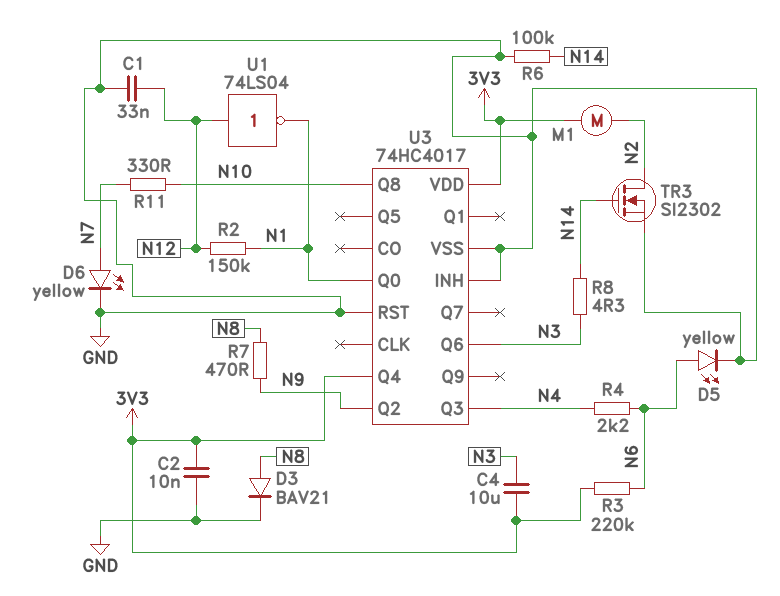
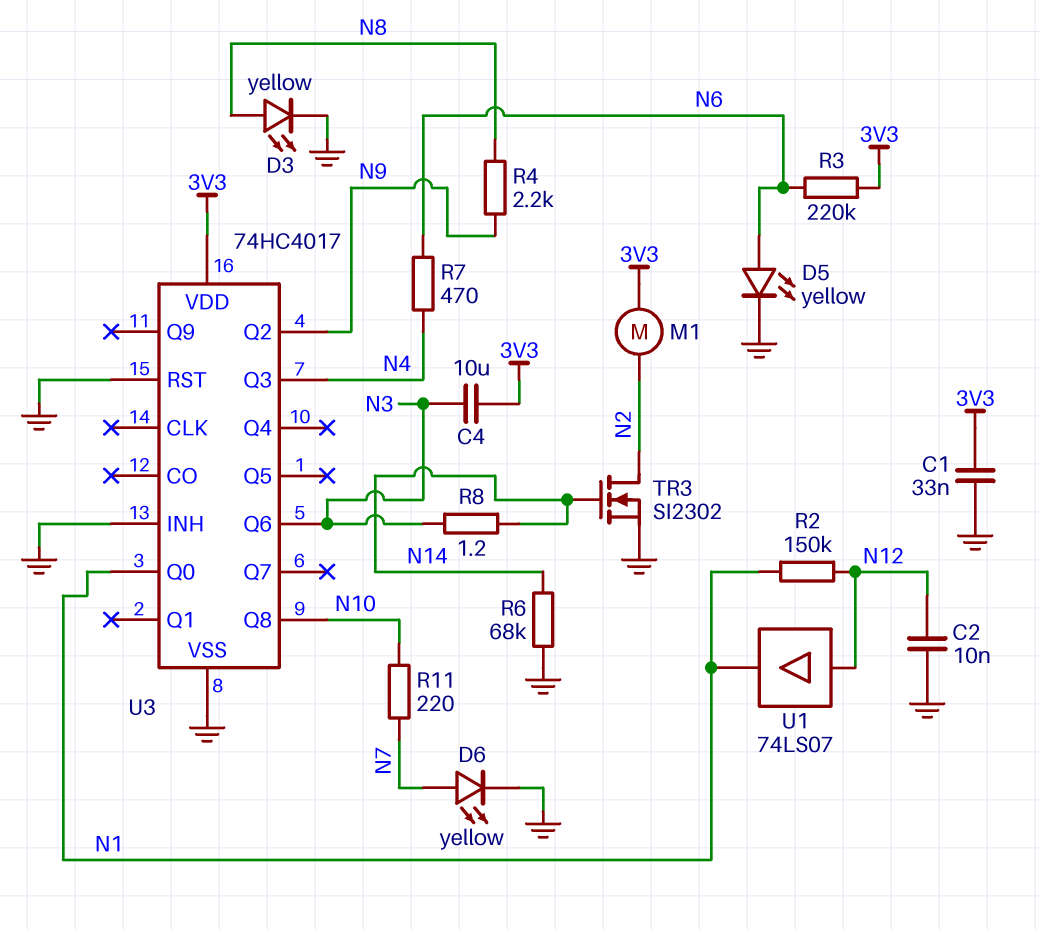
C1: 33nF (GND, N12) -> 33nF (3V3, GND)
C2: 10nF (3V3, GND) -> 10nF (GND, N12)
D3: diode BAV21 (A N8, K GND) -> LED yellow (A N8, K GND)
R4: 2.2k (N4, N6) -> 2.2k (N8, N9)
R6: 100k (GND, N14) -> 68k (GND, N14)
R7: 470 (N8, N9) -> 470 (N4, N6)
R8: 4.3 (N3, N14) -> 1.2 (N3, N14)
R11: 330 (N7, N10) -> 220 (N7, N10)
U1: NOT 74LS04 (in N12, out N1) -> buffer 74LS07 (in N12, out N1)
U3 pin Q4: 3V3 -> none

